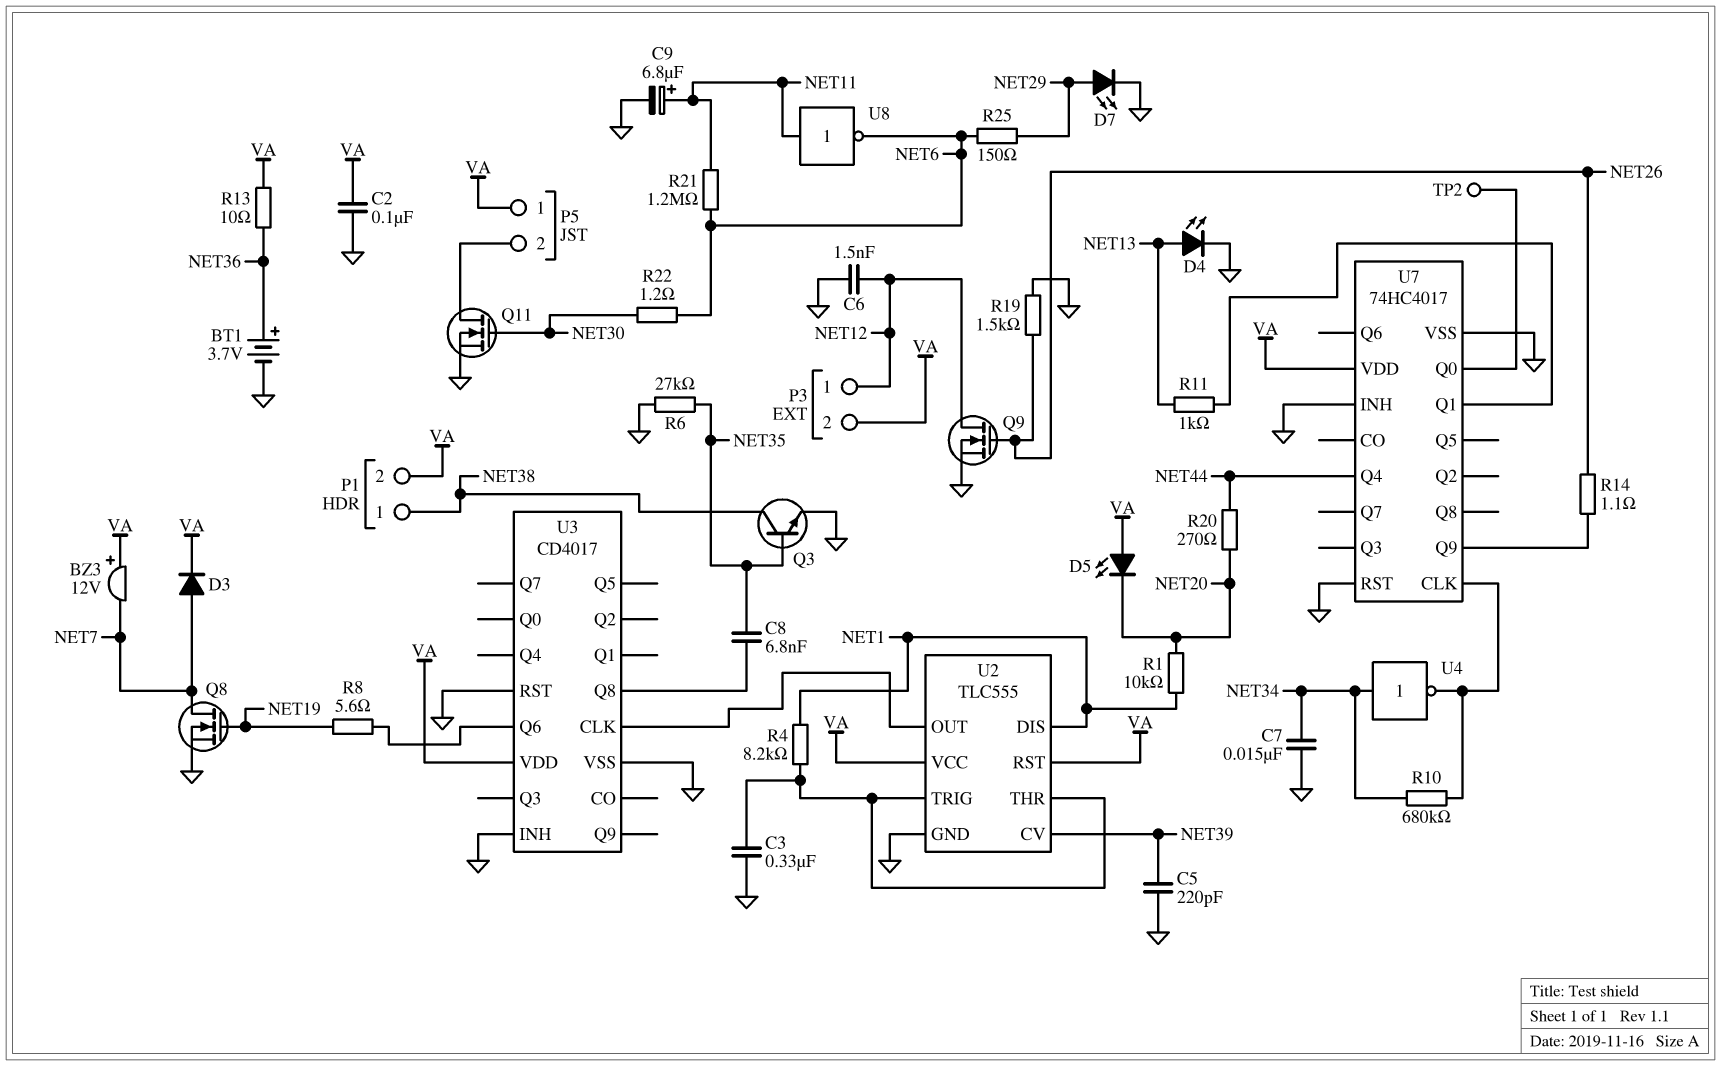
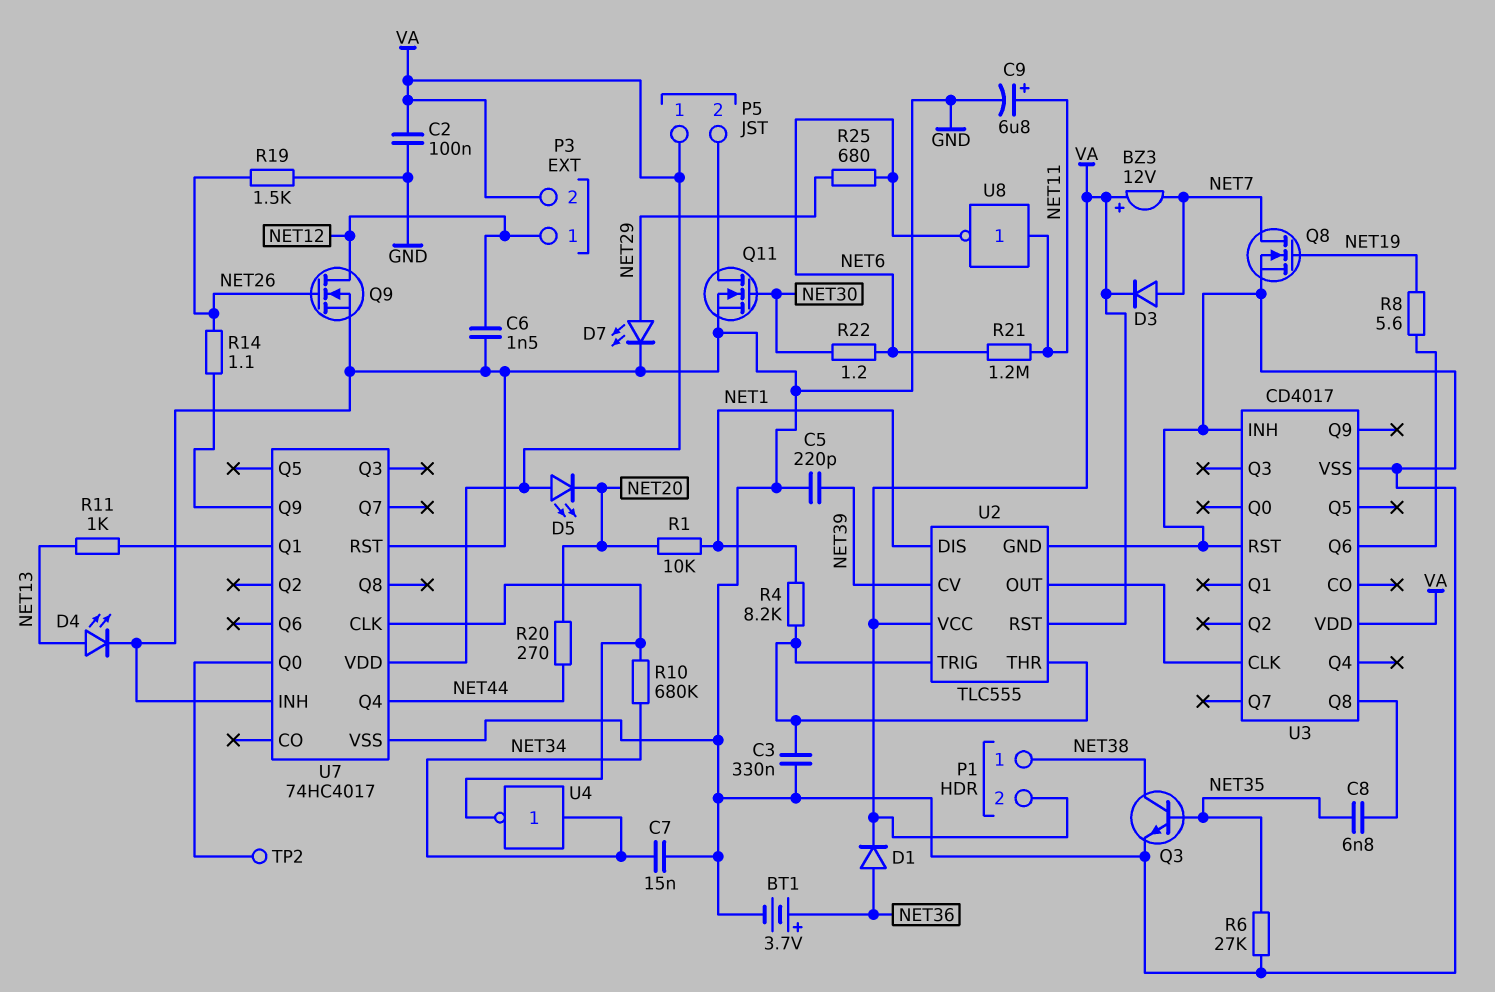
D1: none -> diode (A NET36, K VA)
R13: 10 (NET36, VA) -> none
R25: 150 (NET6, NET29) -> 680 (NET6, NET29)

